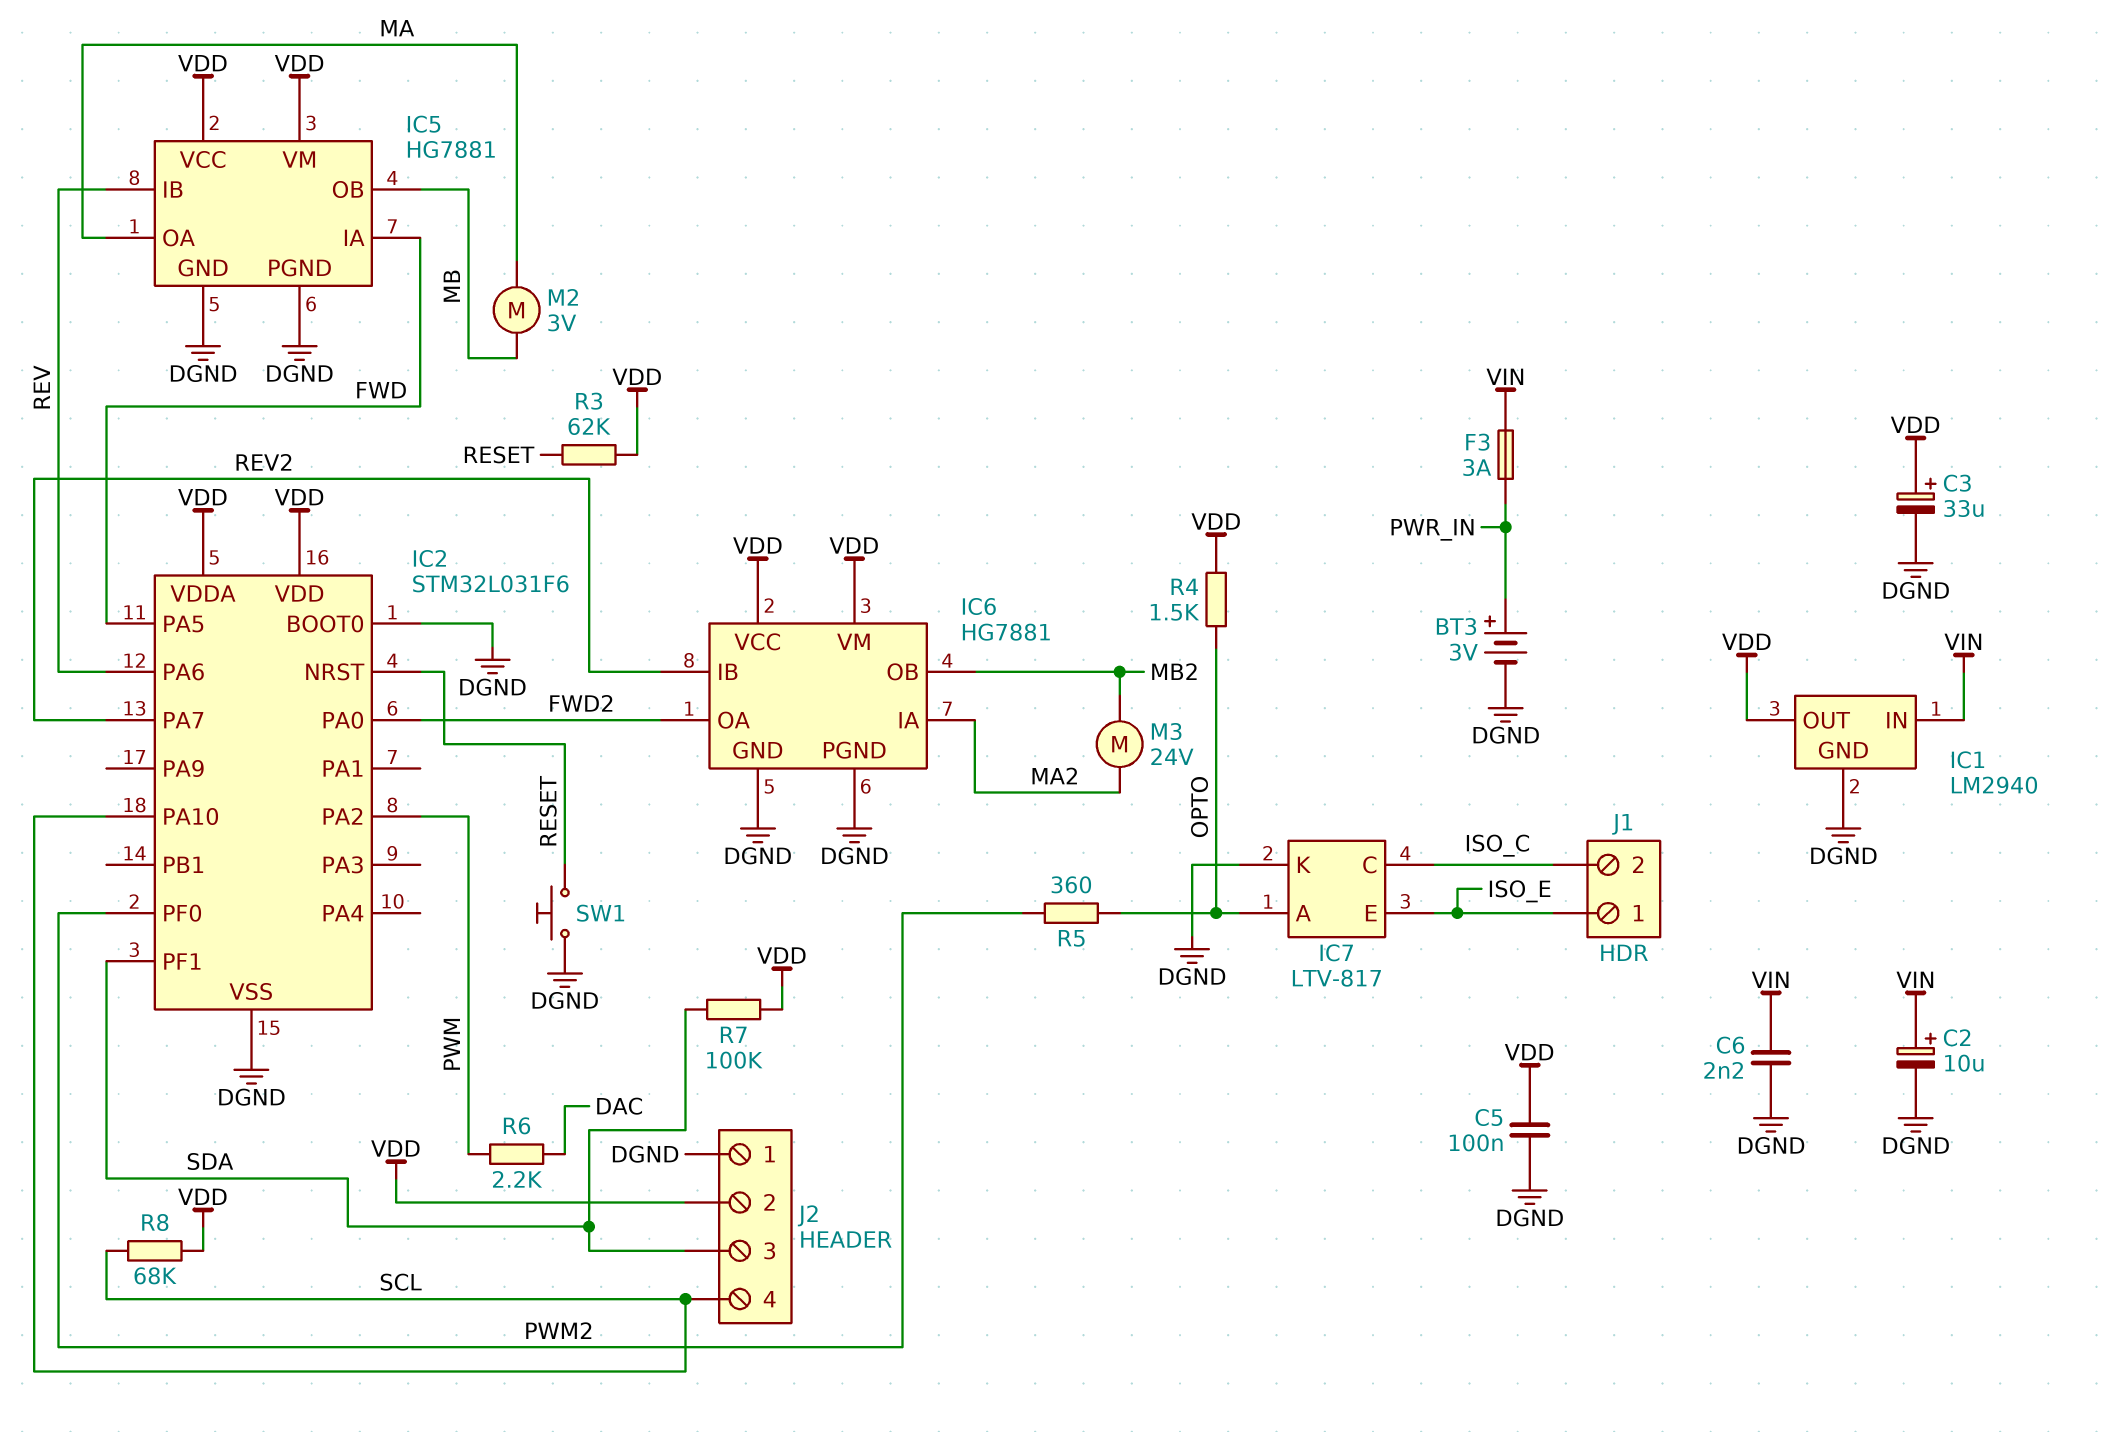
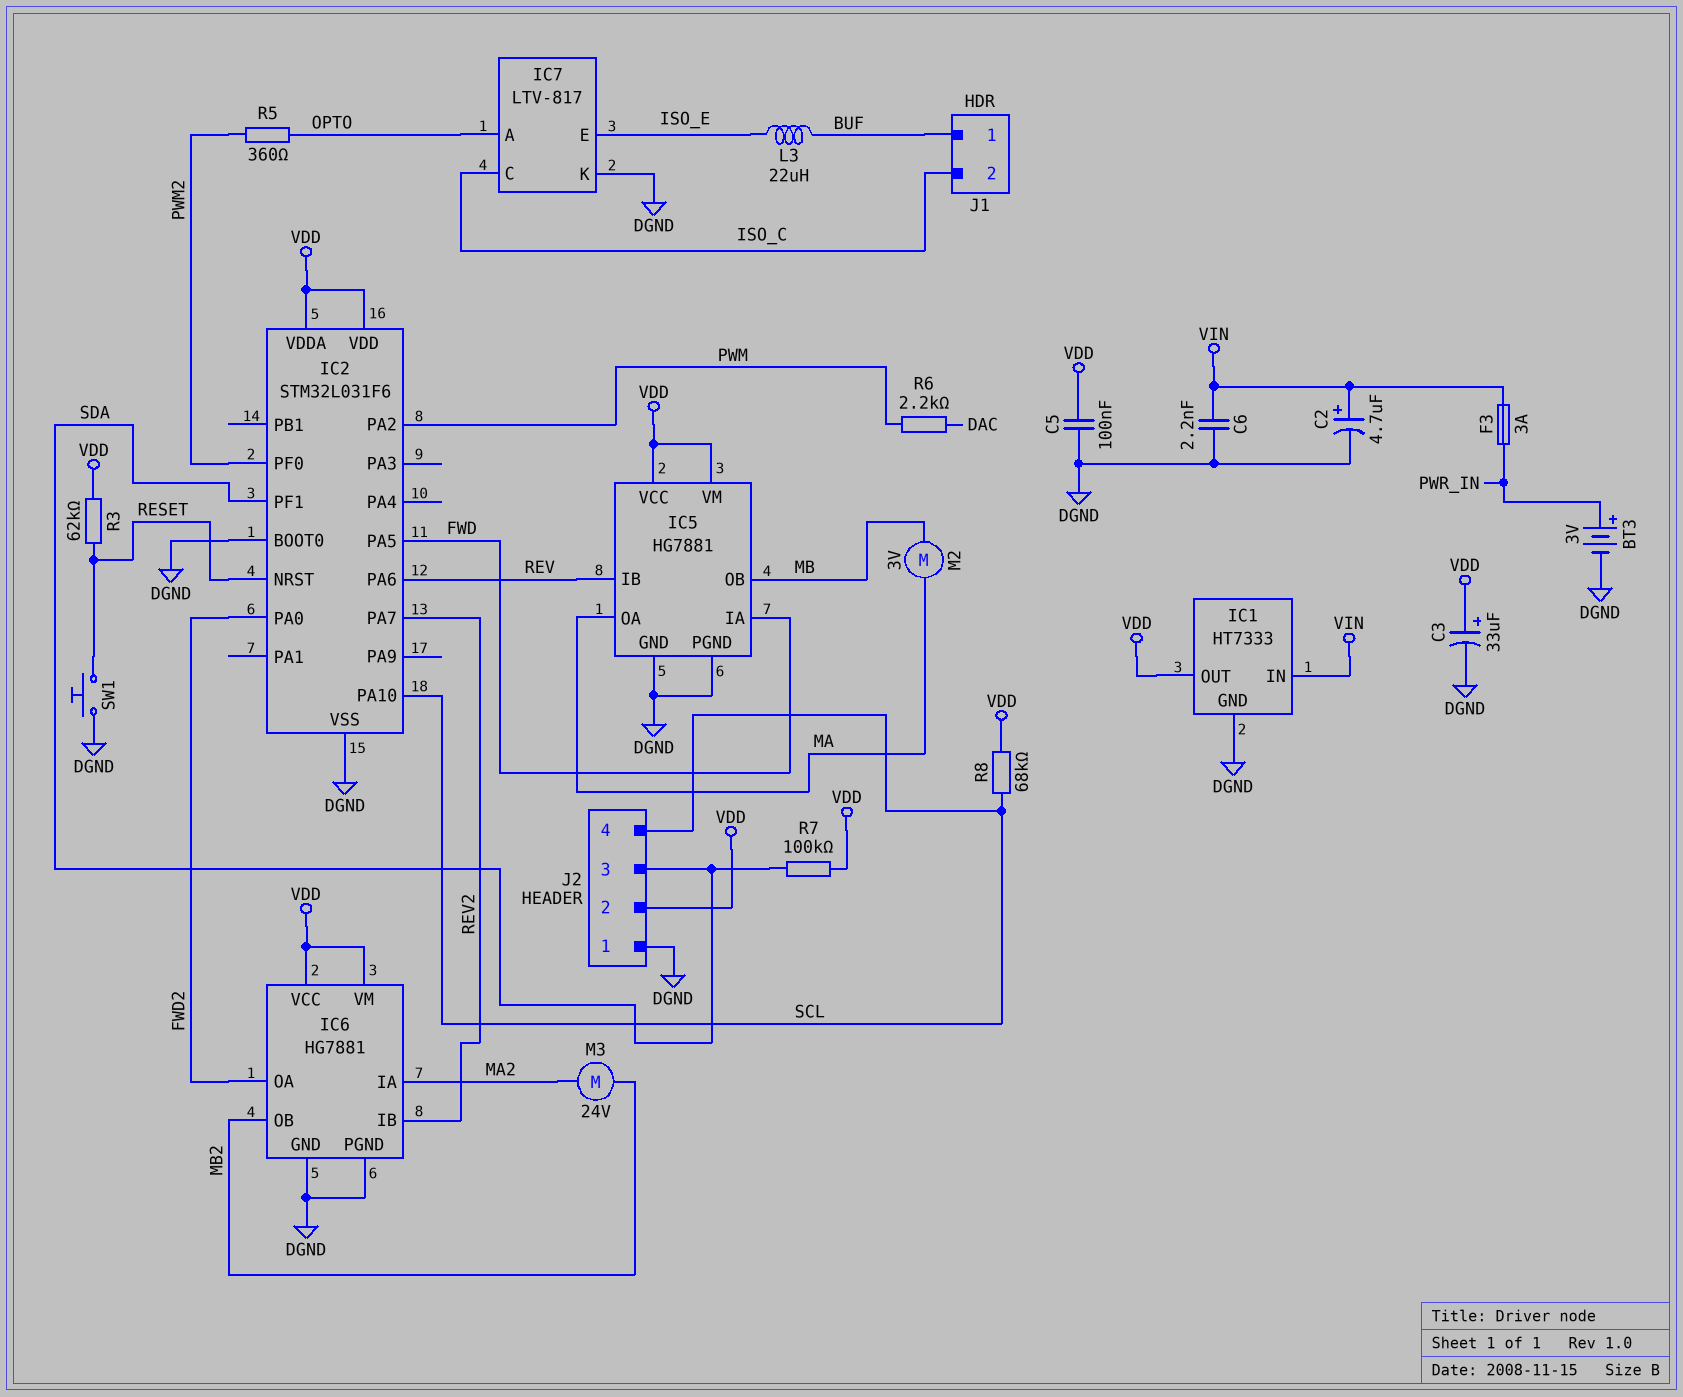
C2: 10uF (plus VIN, minus DGND) -> 4.7uF (plus VIN, minus DGND)
IC1: LM2940 -> HT7333
J1 pin 1: ISO_E -> BUF
L3: none -> 22uH (BUF, ISO_E)
R4: 1.5k (OPTO, VDD) -> none

